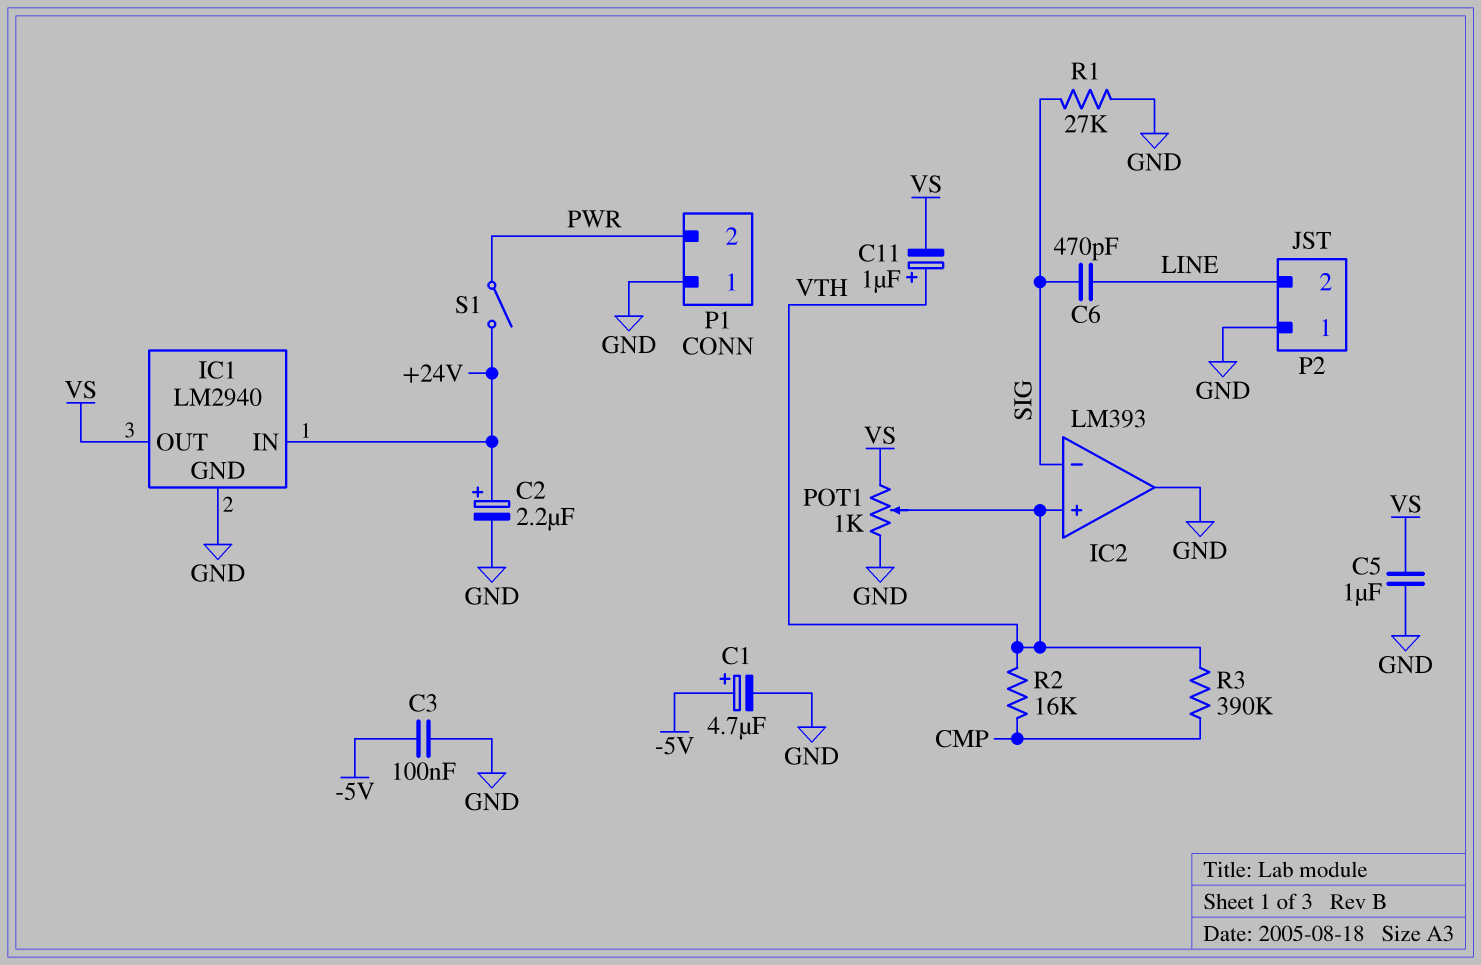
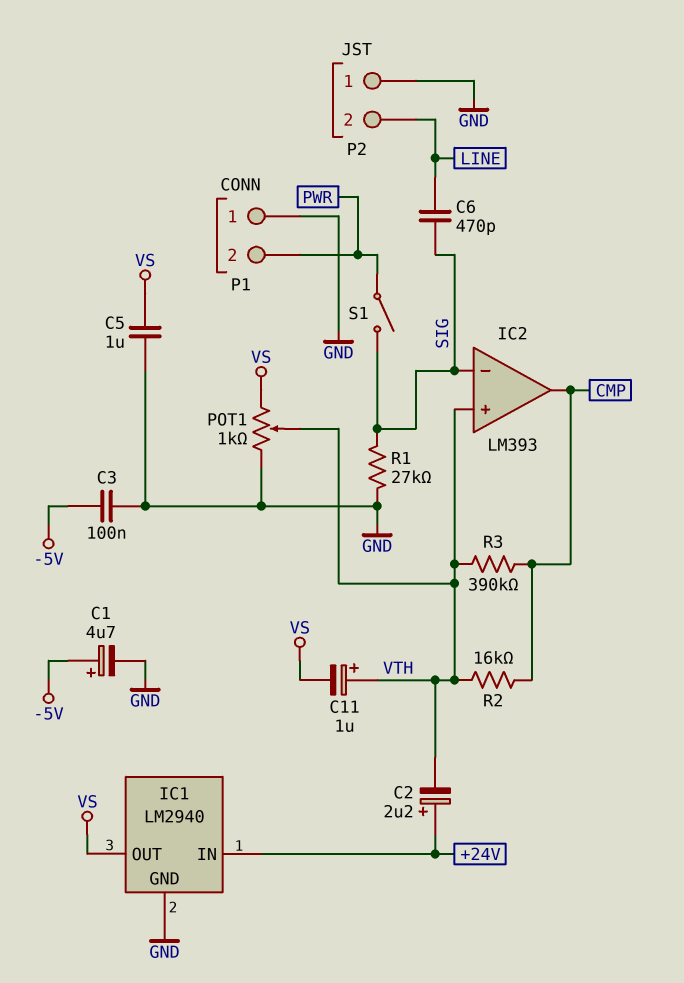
C2: 2.2uF (plus +24V, minus GND) -> 2.2uF (plus +24V, minus VTH)
IC2 pin out: GND -> CMP
S1: switch (+24V, PWR) -> switch (PWR, SIG)

